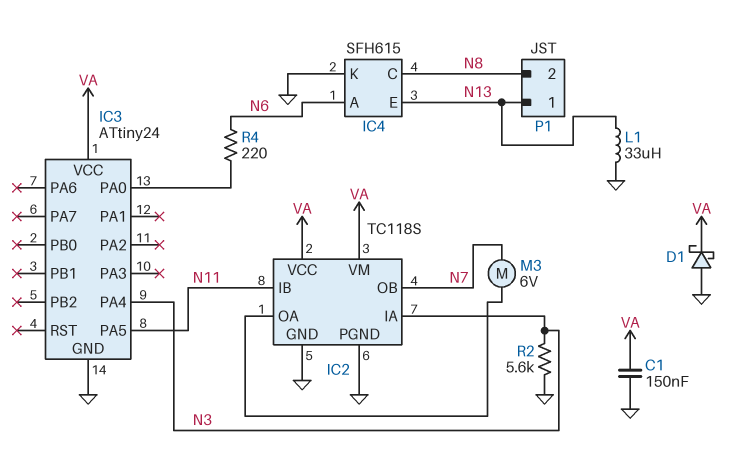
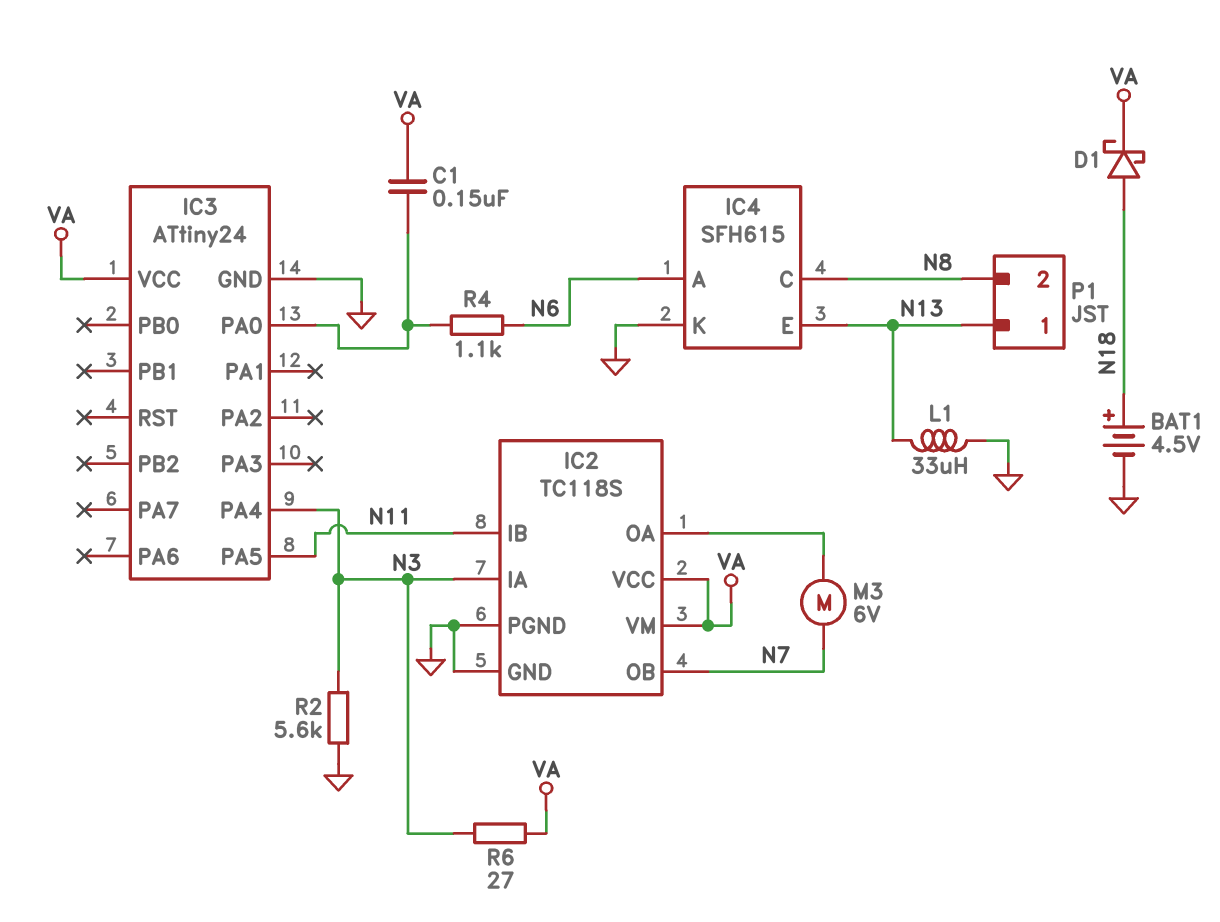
BAT1: none -> 4.5V (plus N18, minus GND)
C1: 150nF (GND, VA) -> 150nF (IC3/PA0, VA)
D1: schottky (A GND, K VA) -> schottky (A N18, K VA)
R4: 220 (IC3/PA0, N6) -> 1.1k (IC3/PA0, N6)
R6: none -> 27 (N3, VA)

